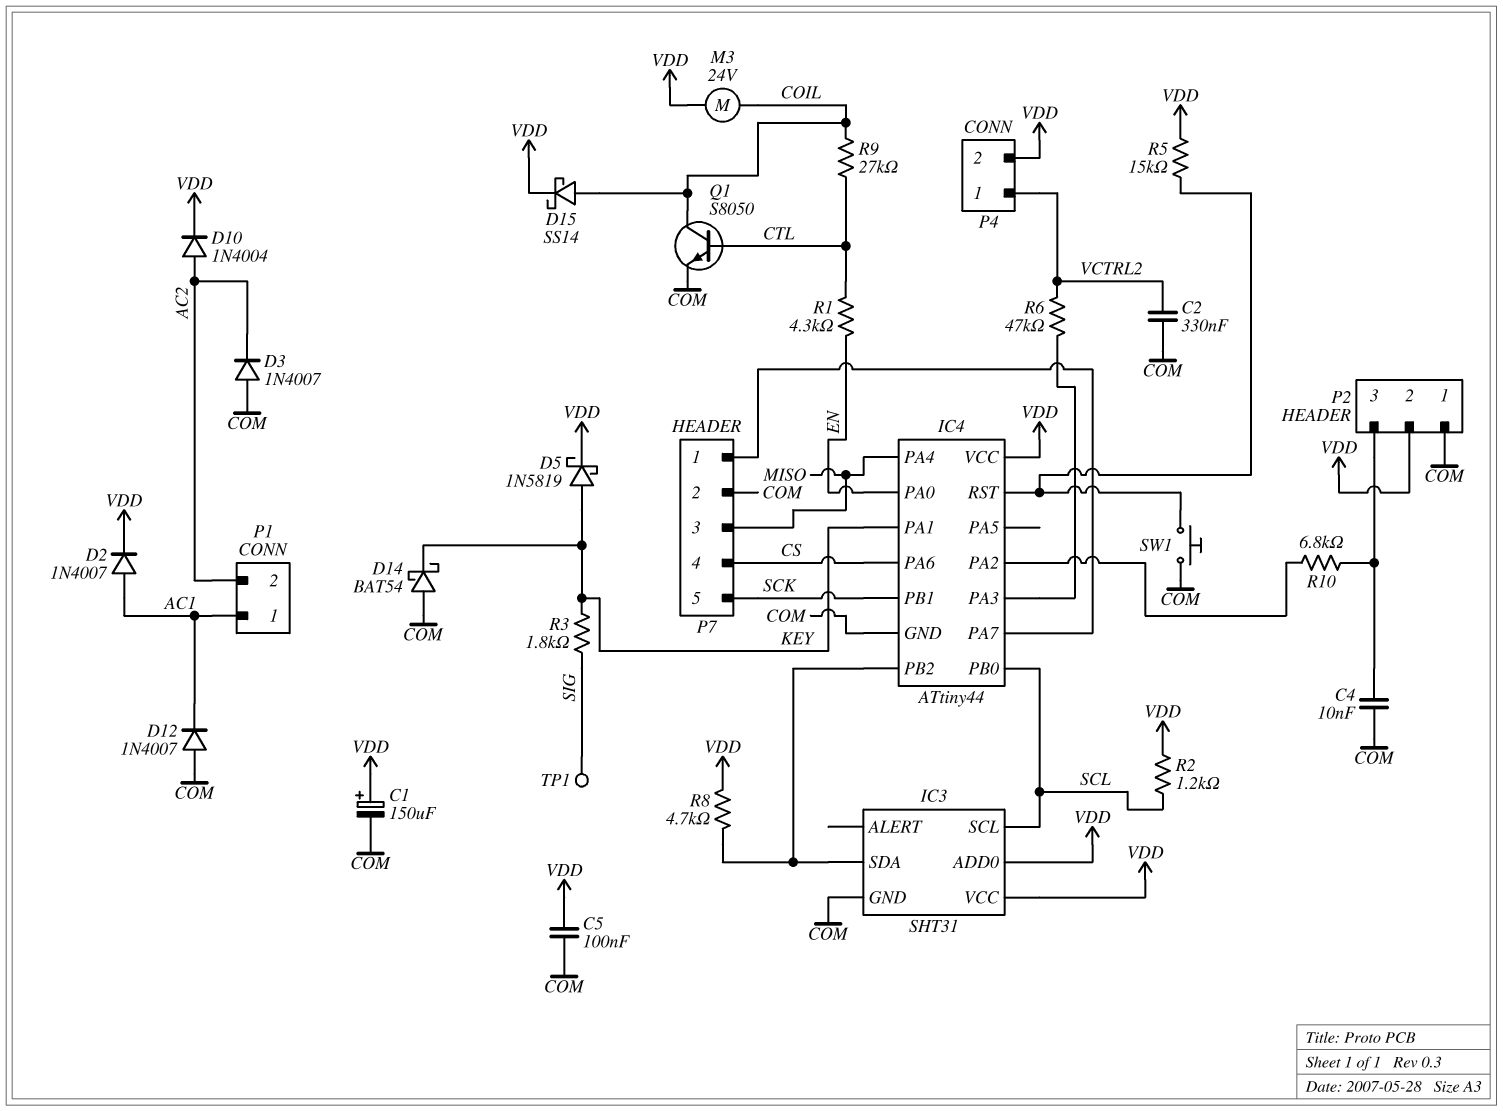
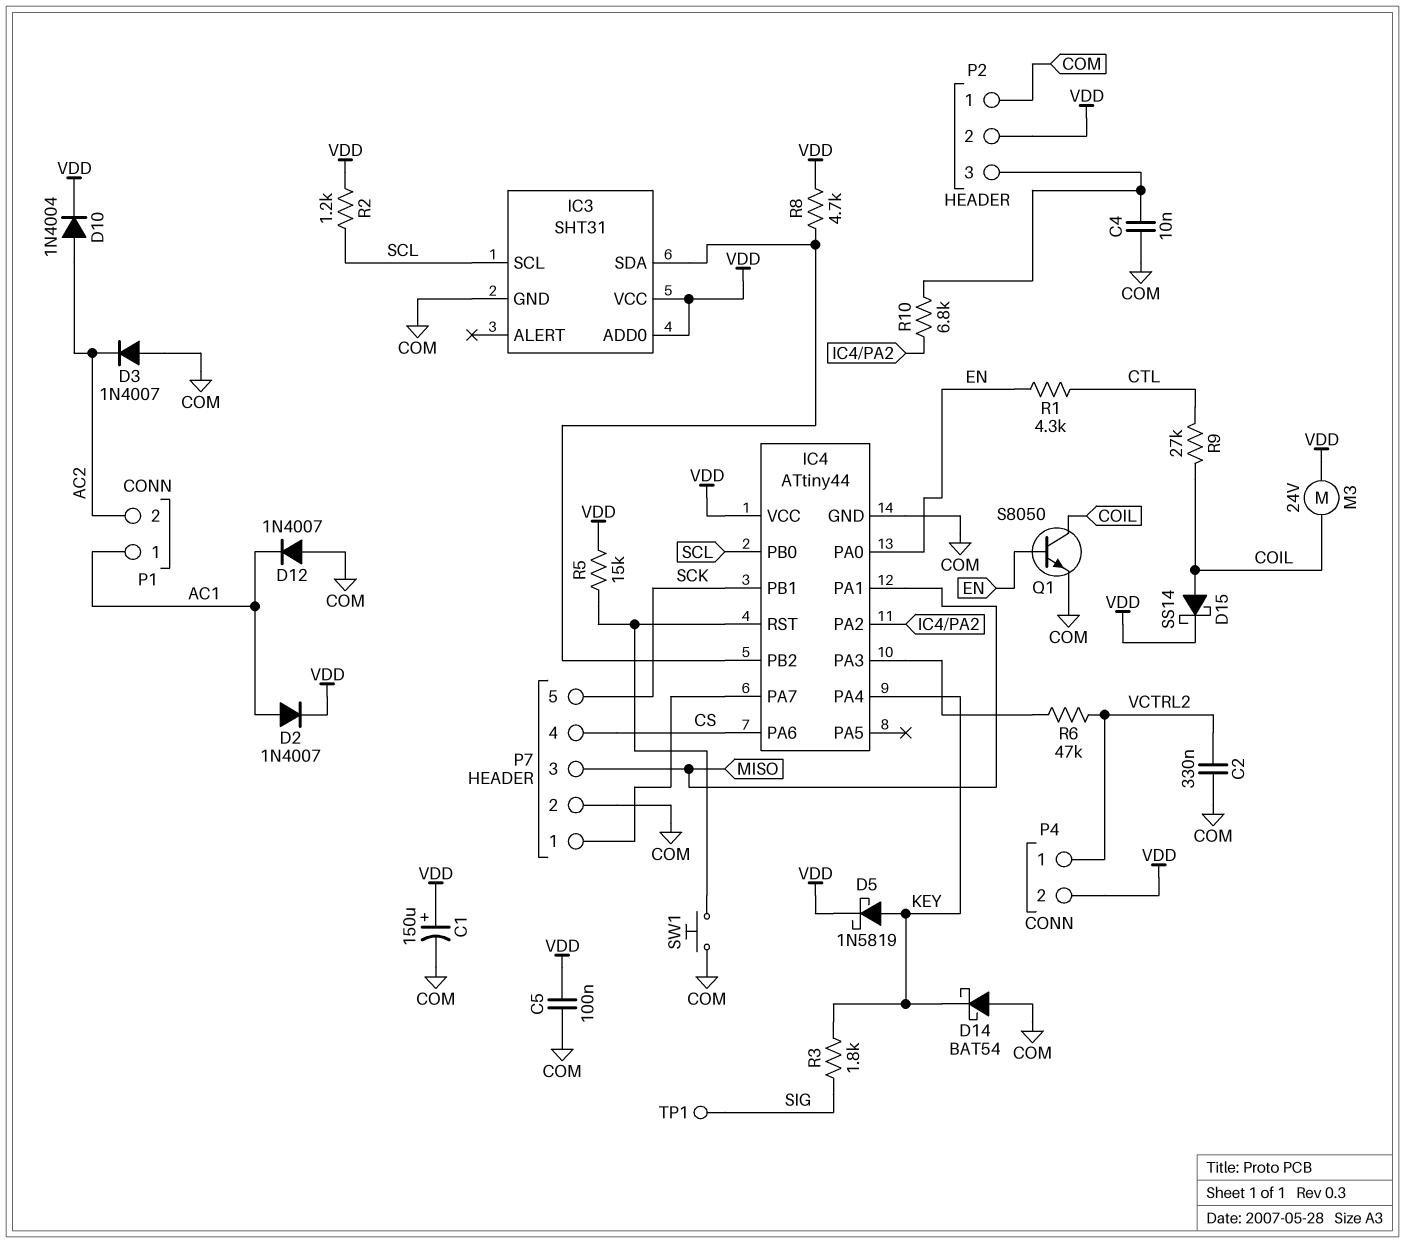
IC4 pin PA1: KEY -> MISO
IC4 pin PA4: MISO -> KEY
Q1: NPN S8050 (B CTL, C COIL, E COM) -> NPN S8050 (B EN, C COIL, E COM)

